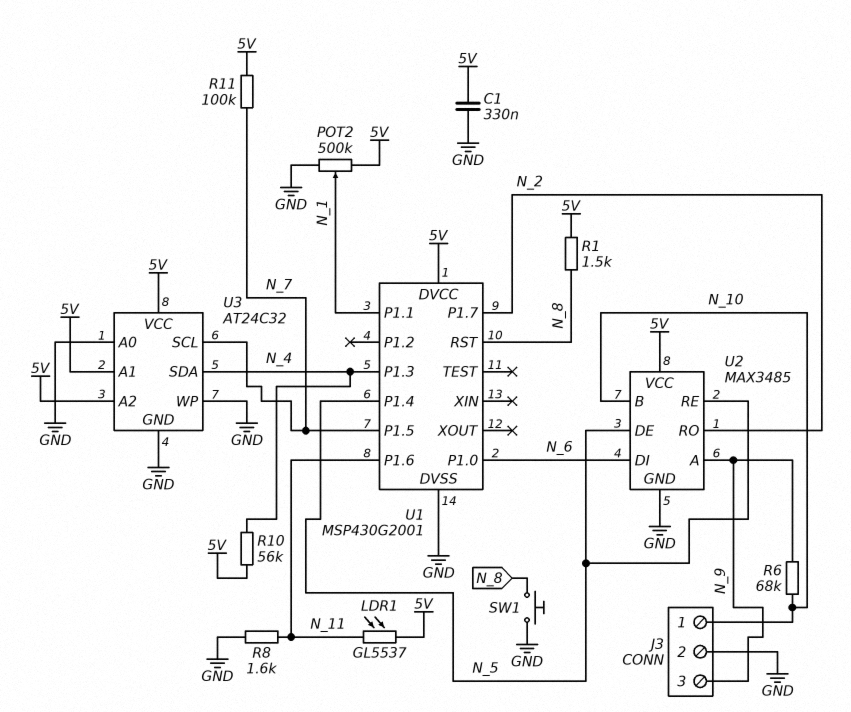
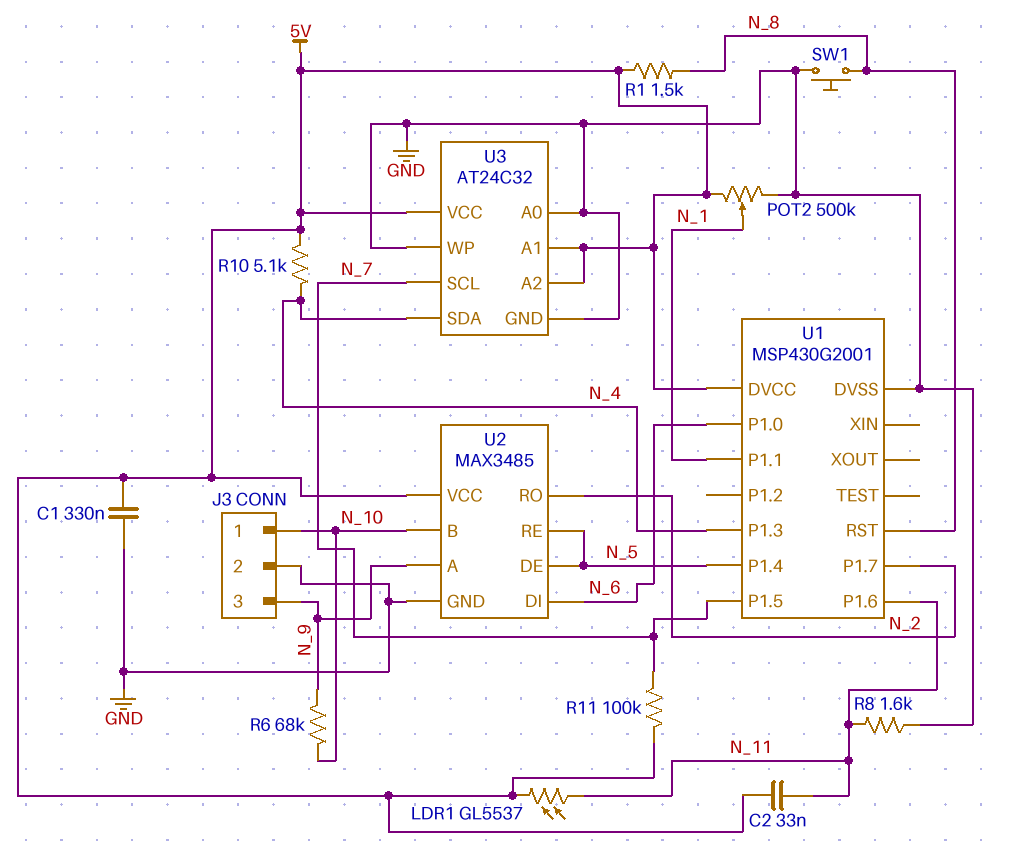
C2: none -> 33nF (5V, N_11)
R10: 56k (5V, N_4) -> 5.1k (5V, N_4)

